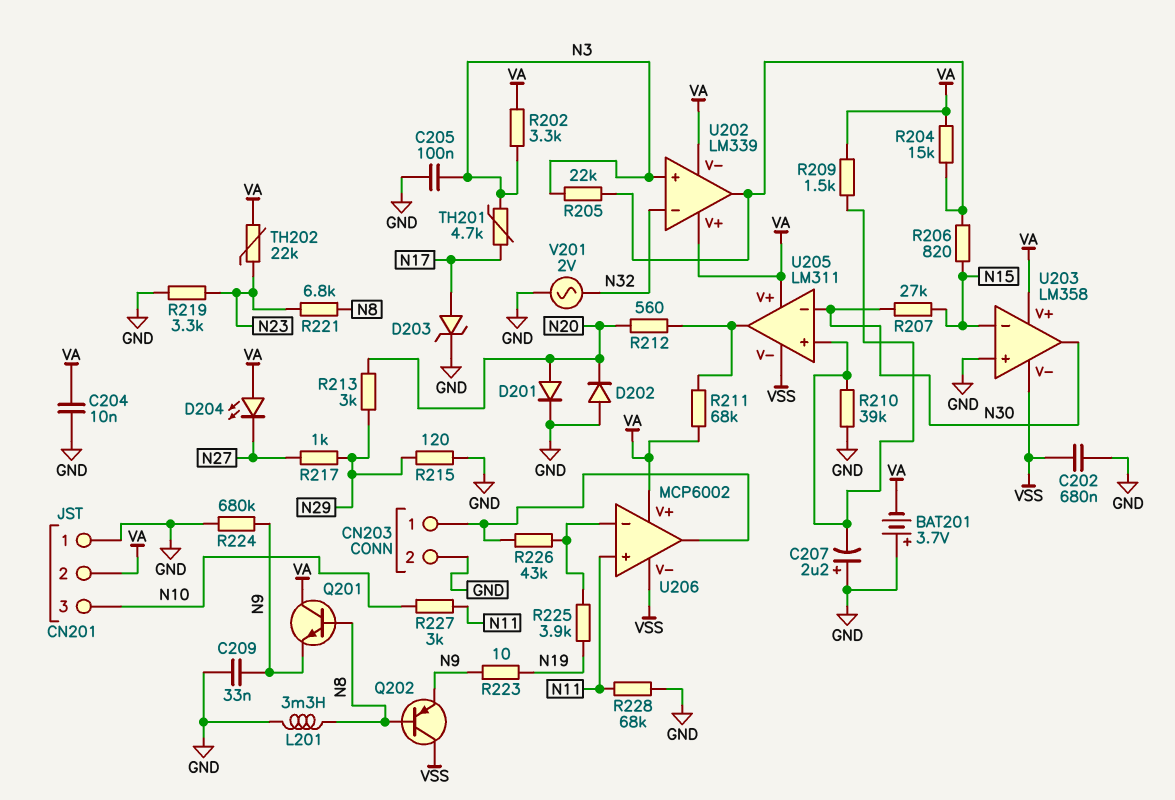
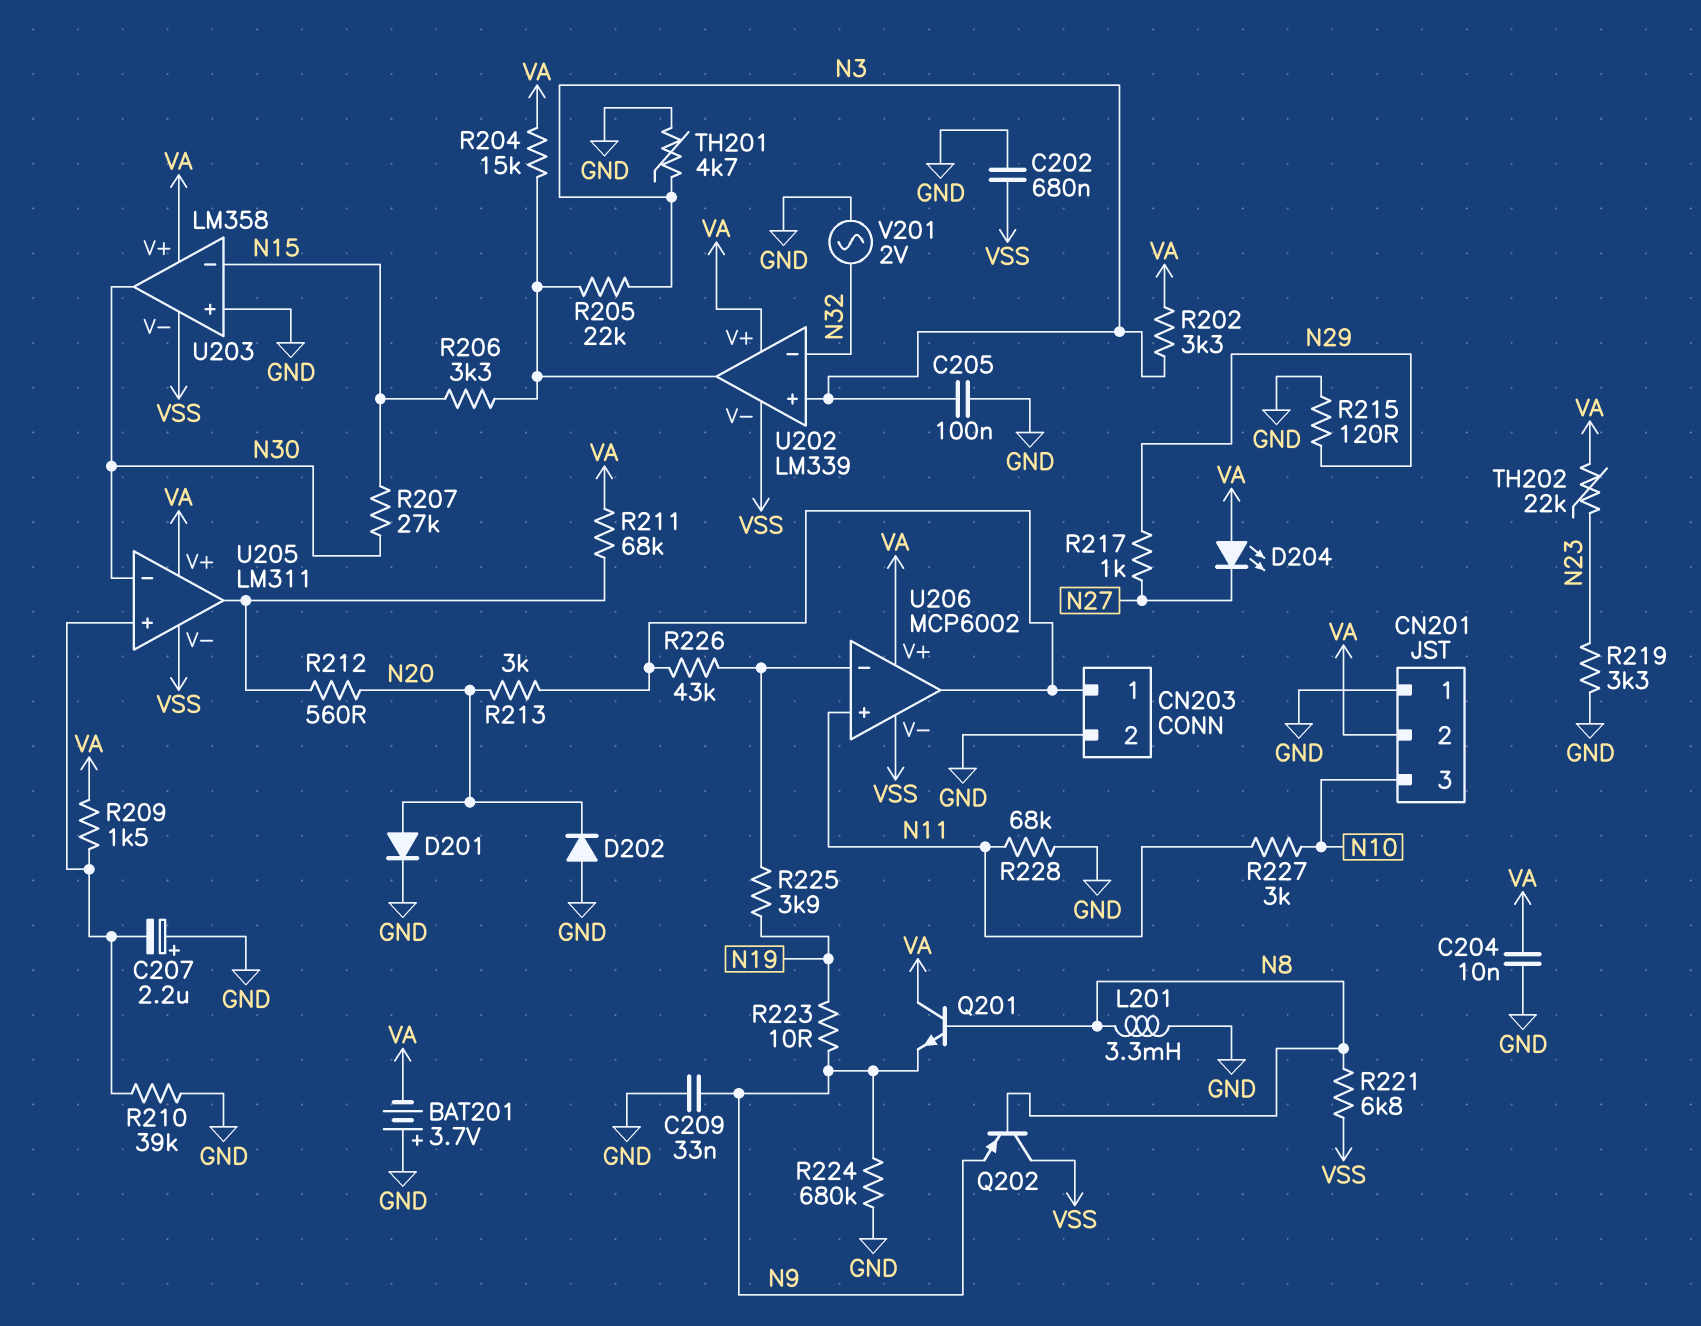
D203: zener (A N17, K GND) -> none
R206: 820 (N15, U202/out) -> 3.3k (N15, U202/out)
R213: 3k (N20, N29) -> 3k (CN203/1, N20)
R221: 6.8k (N8, N23) -> 6.8k (N8, VSS)
TH201: 4.7k (N3, N17) -> 4.7k (GND, N3)
U202 pin V-: VA -> VSS

